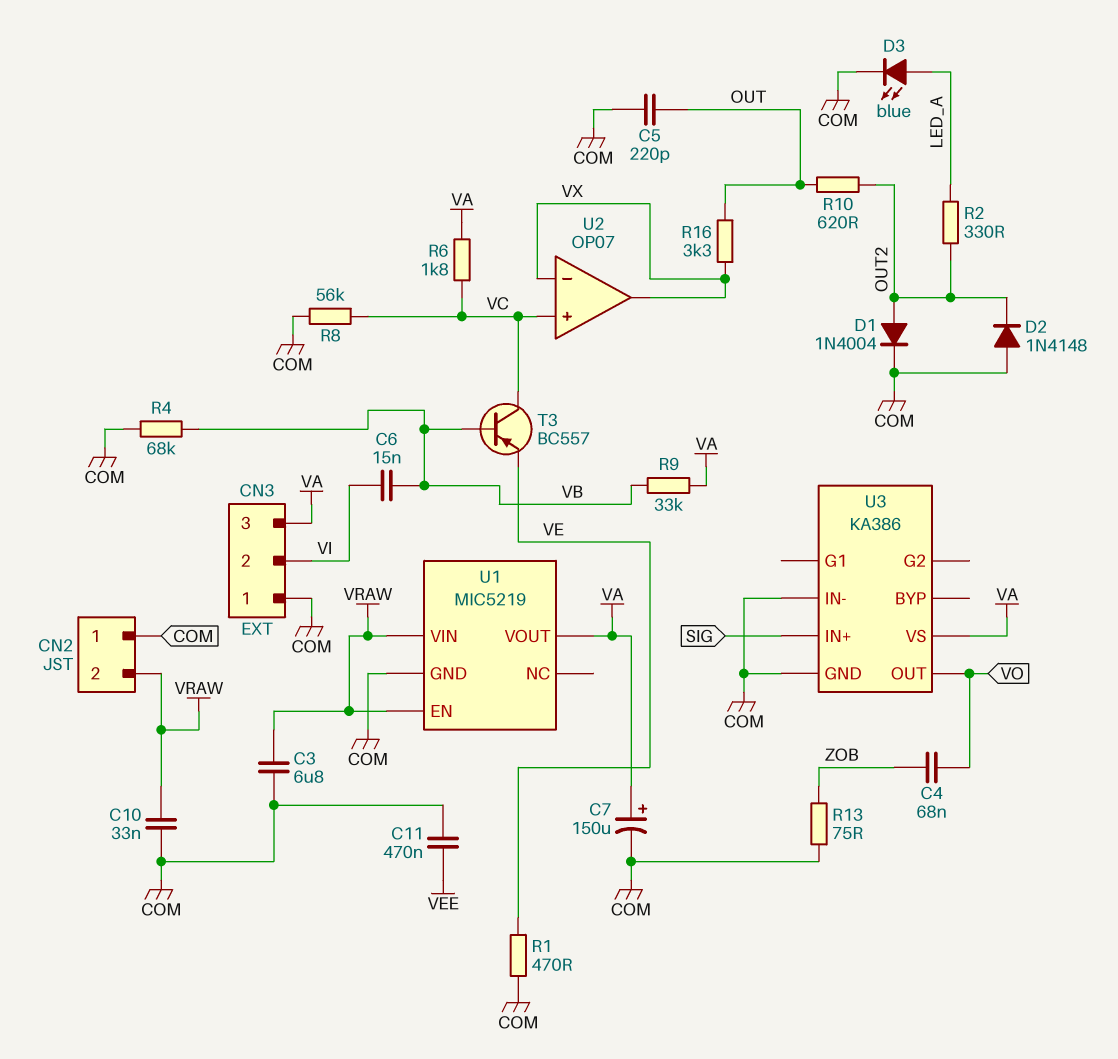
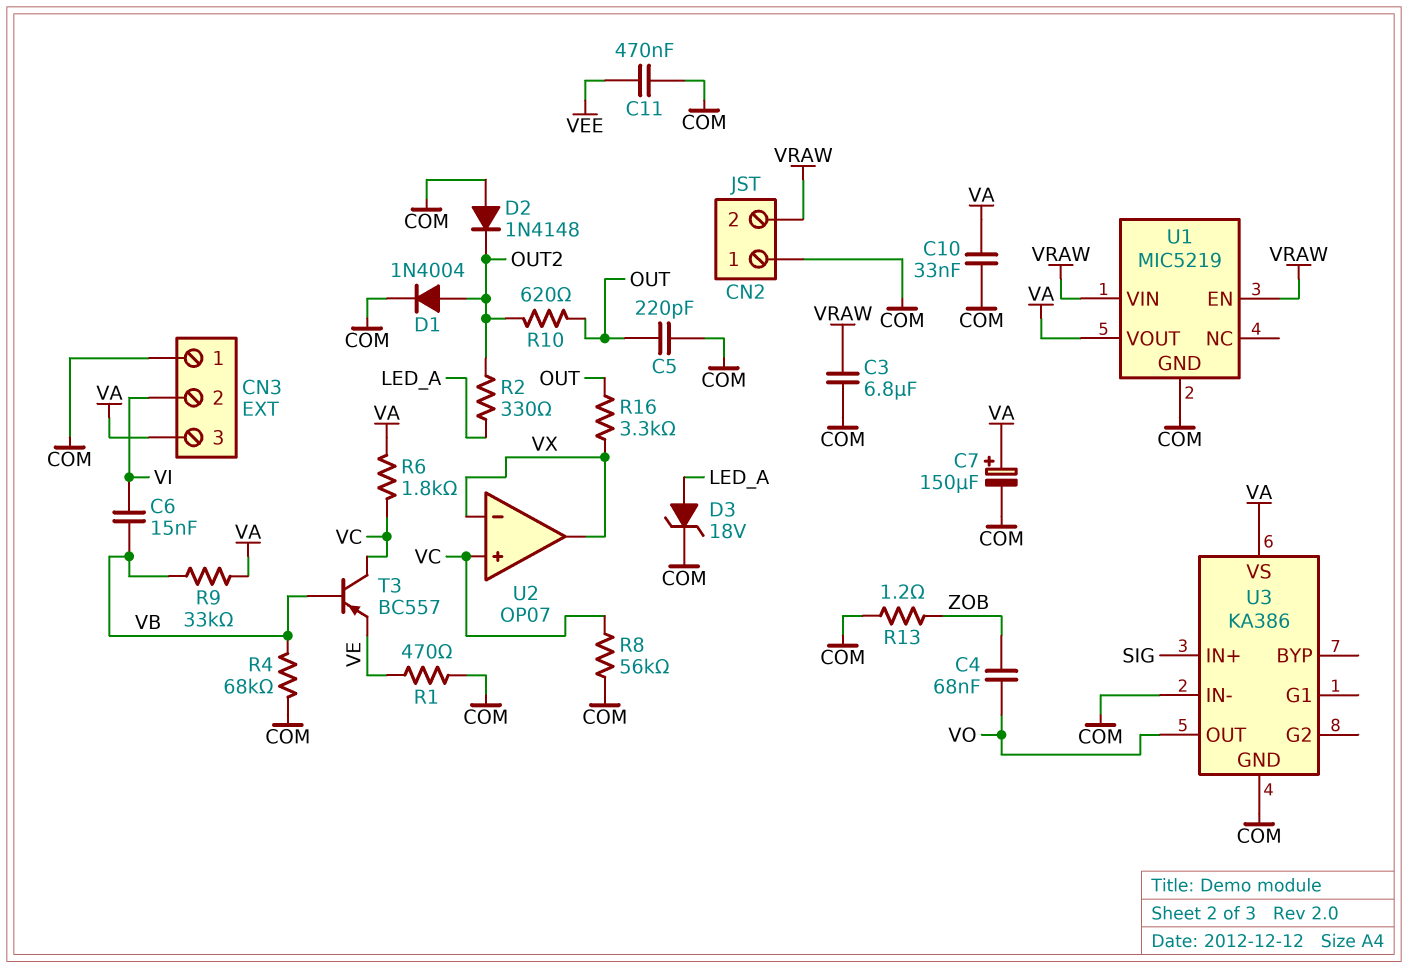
C10: 33nF (COM, VRAW) -> 33nF (COM, VA)
D3: LED blue (A LED_A, K COM) -> zener 18V (A LED_A, K COM)
R13: 75 (COM, ZOB) -> 1.2 (COM, ZOB)

